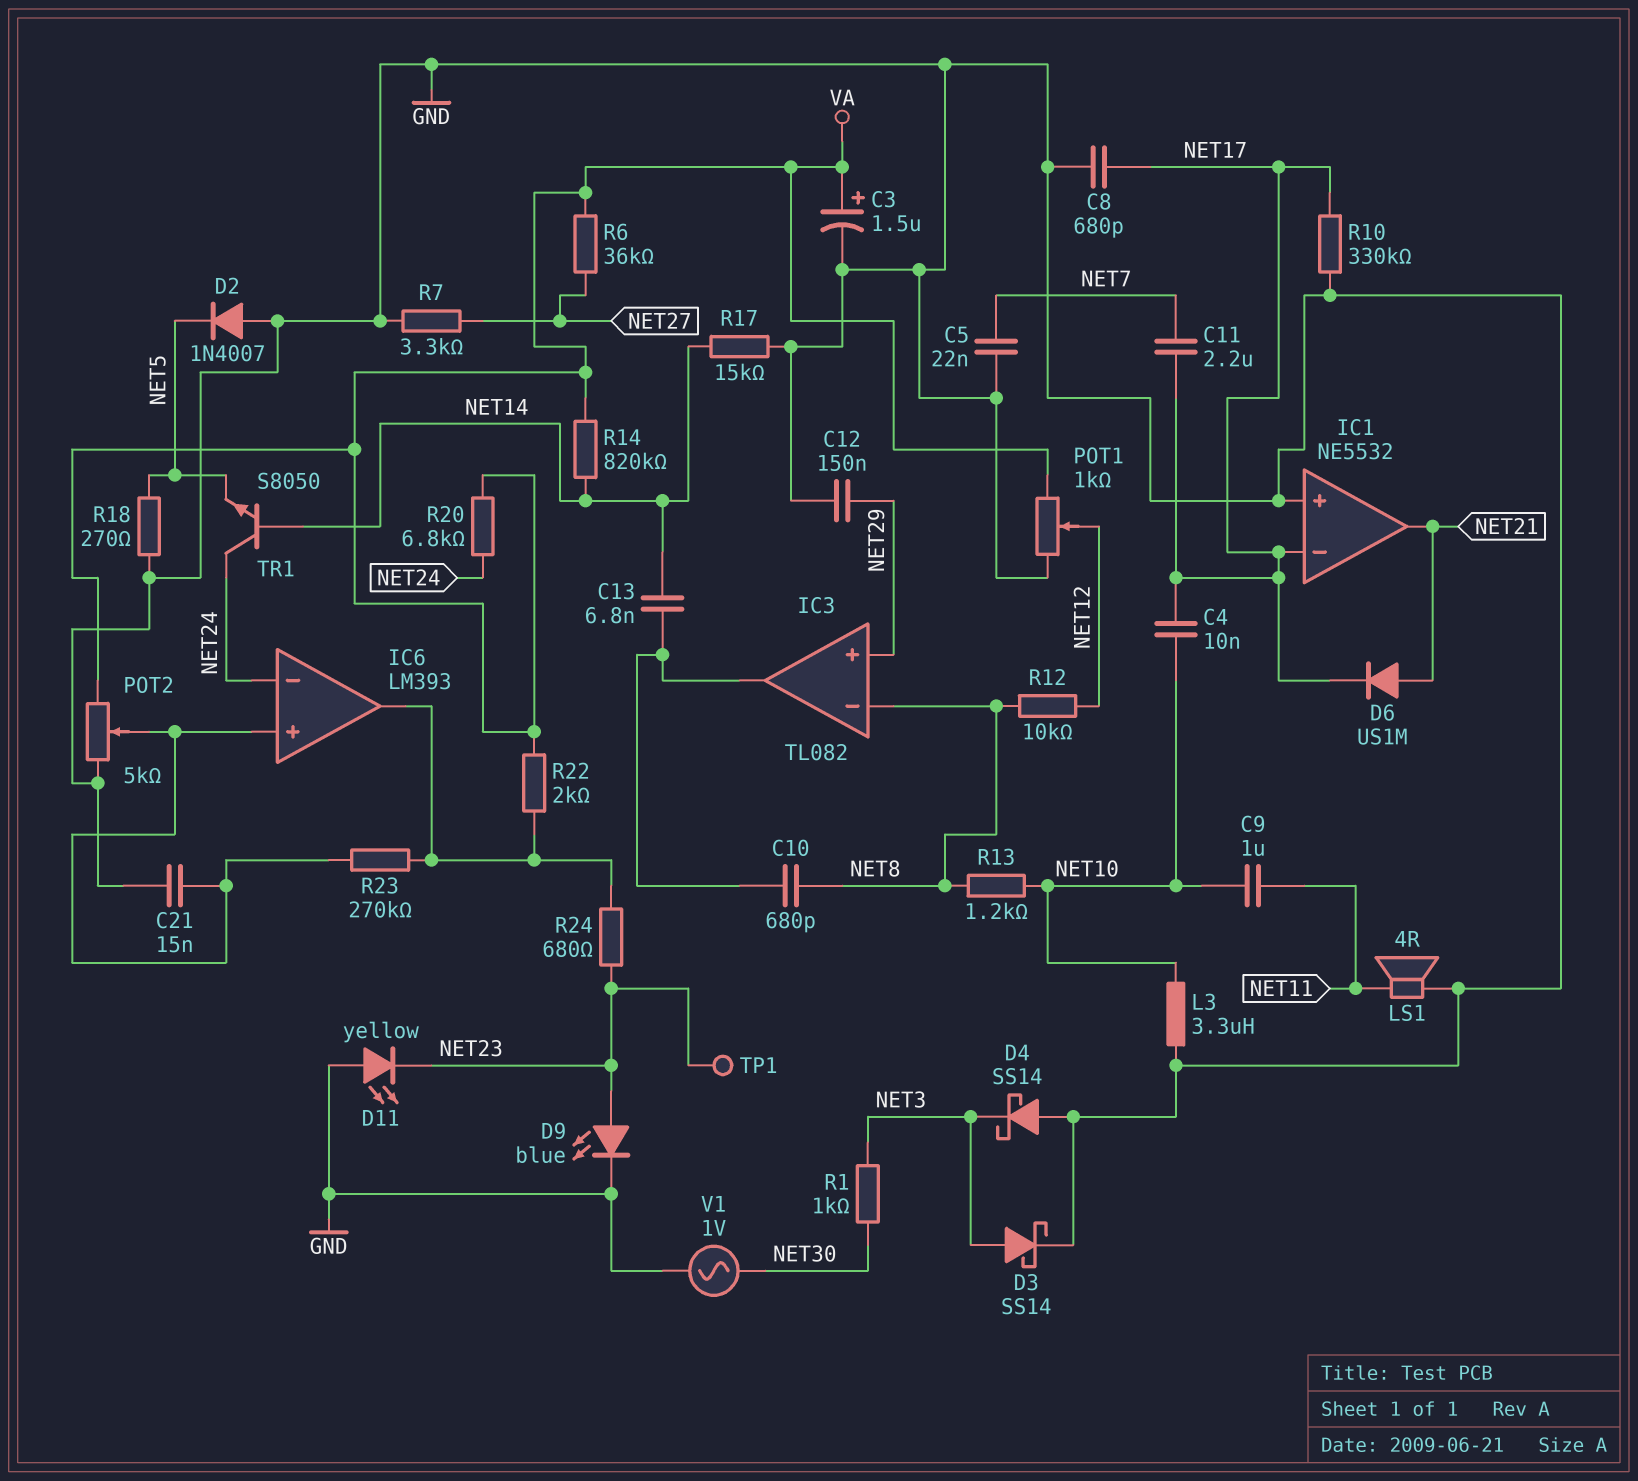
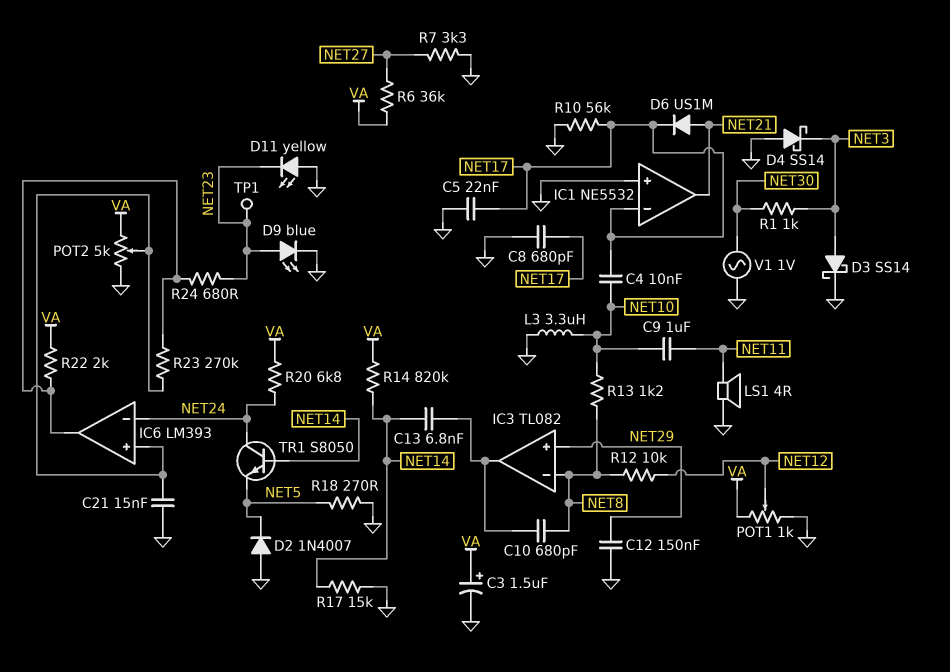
C5: 22nF (GND, NET7) -> 22nF (GND, NET17)
C11: 2.2uF (NET7, NET17) -> none
R10: 330k (GND, NET17) -> 56k (GND, NET17)

